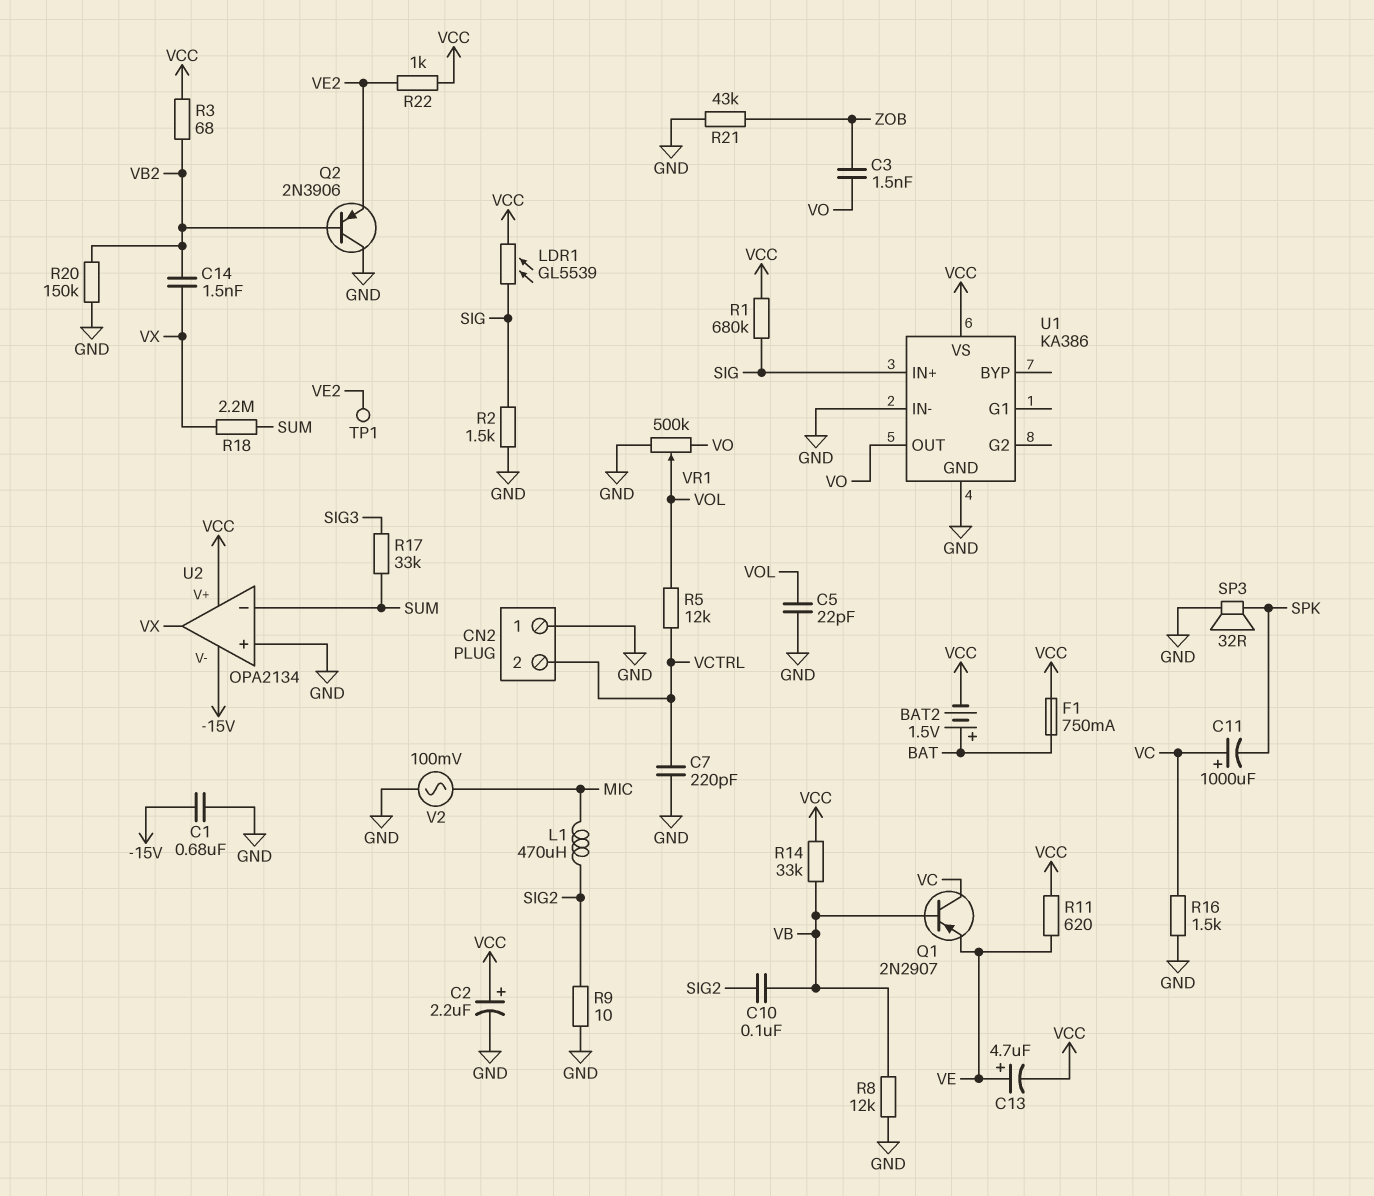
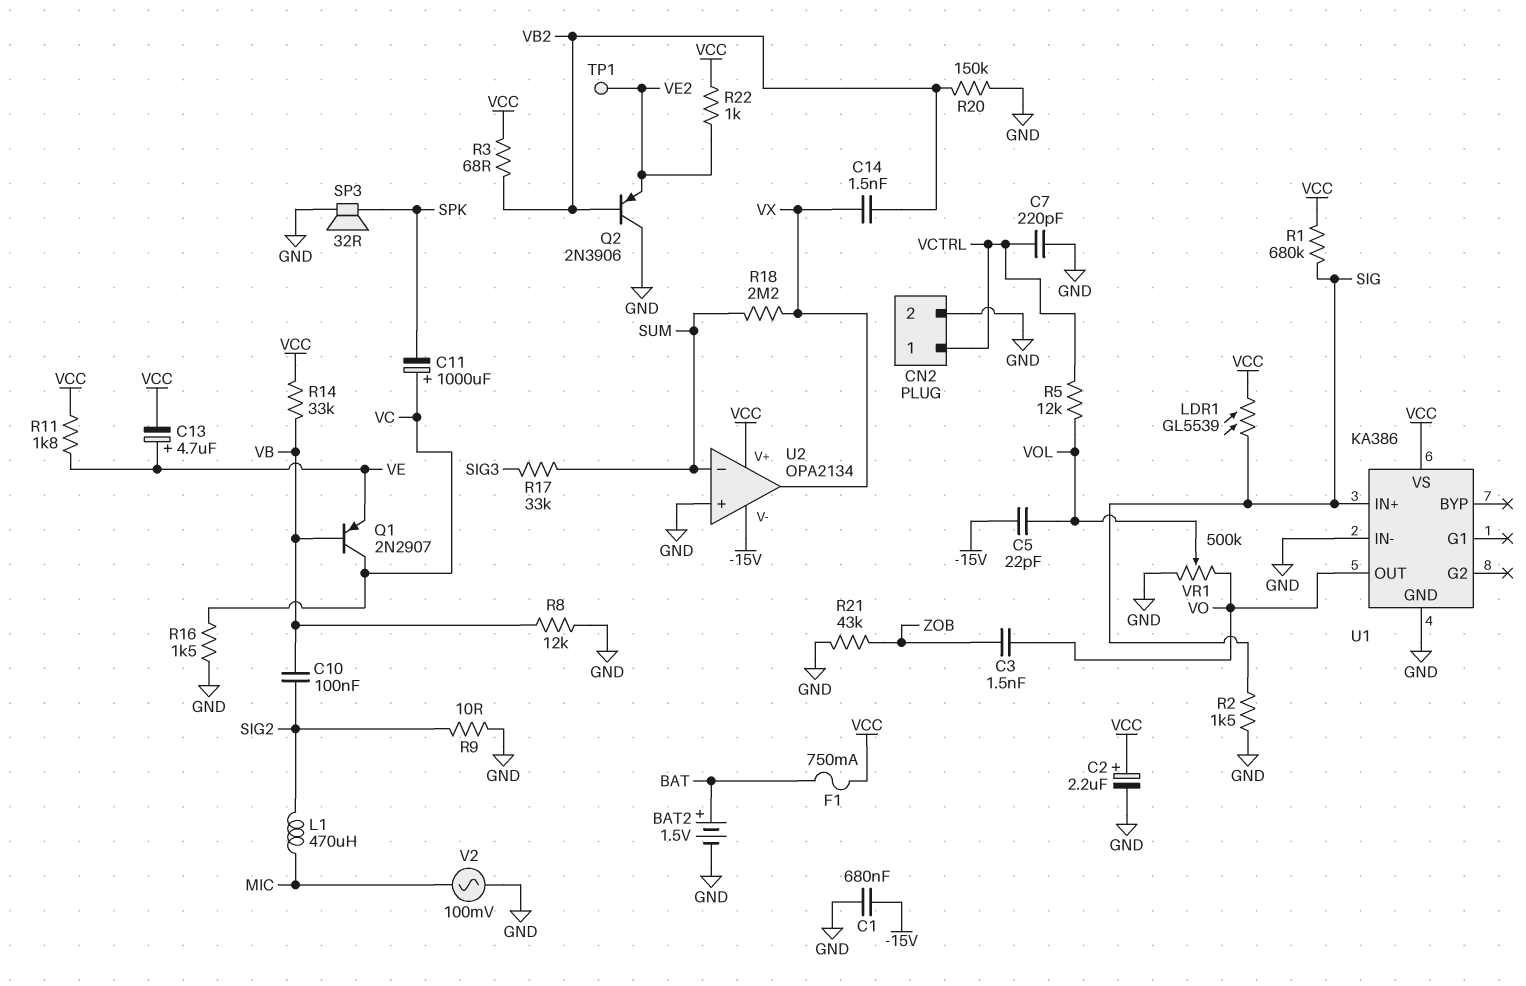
BAT2: 1.5V (plus BAT, minus VCC) -> 1.5V (plus BAT, minus GND)
C5: 22pF (GND, VOL) -> 22pF (-15V, VOL)
CN2 pin 1: GND -> VCTRL
CN2 pin 2: VCTRL -> GND
R11: 620 (VCC, VE) -> 1.8k (VCC, VE)

